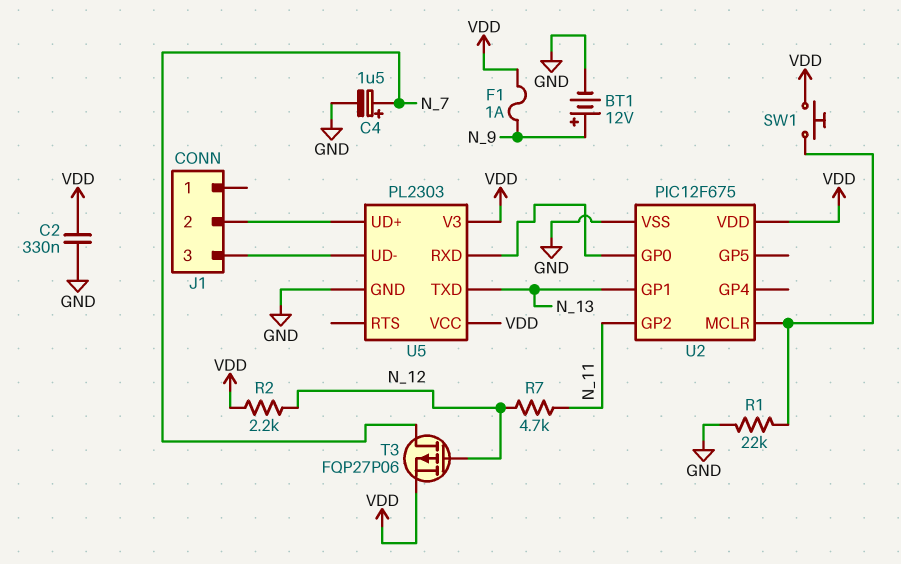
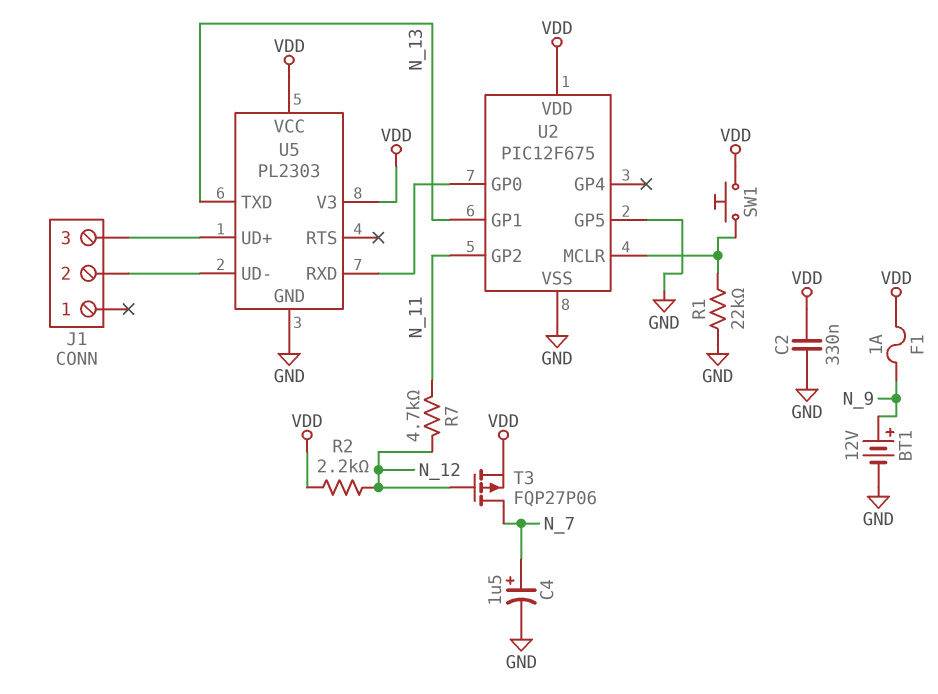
U2 pin GP5: none -> GND
U5 pin UD+: J1/2 -> J1/3
U5 pin UD-: J1/3 -> J1/2

